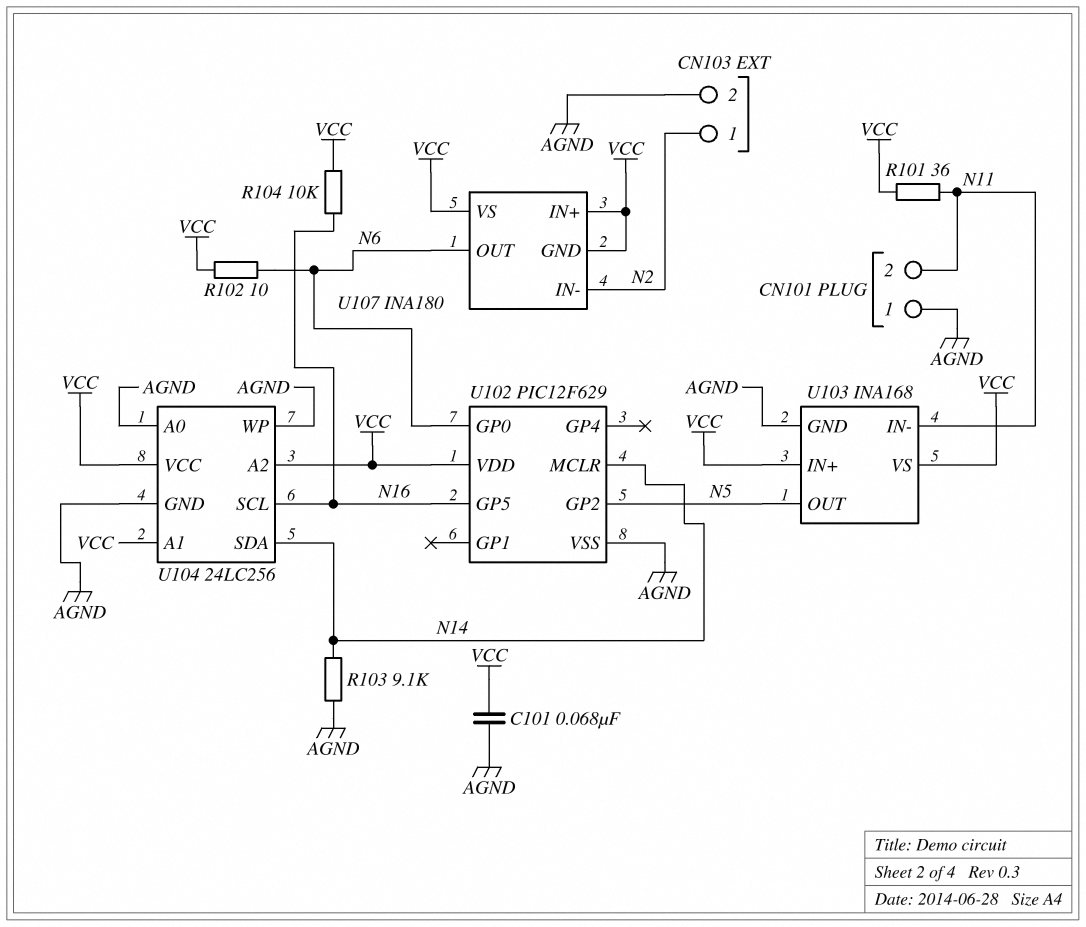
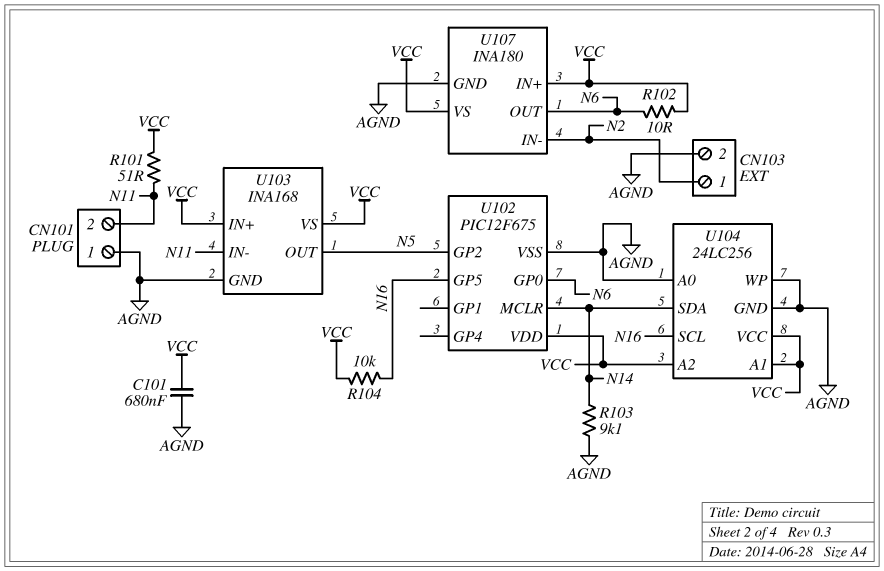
C101: 68nF (AGND, VCC) -> 680nF (AGND, VCC)
R101: 36 (N11, VCC) -> 51 (N11, VCC)
U102: PIC12F629 -> PIC12F675
U107 pin GND: VCC -> AGND

